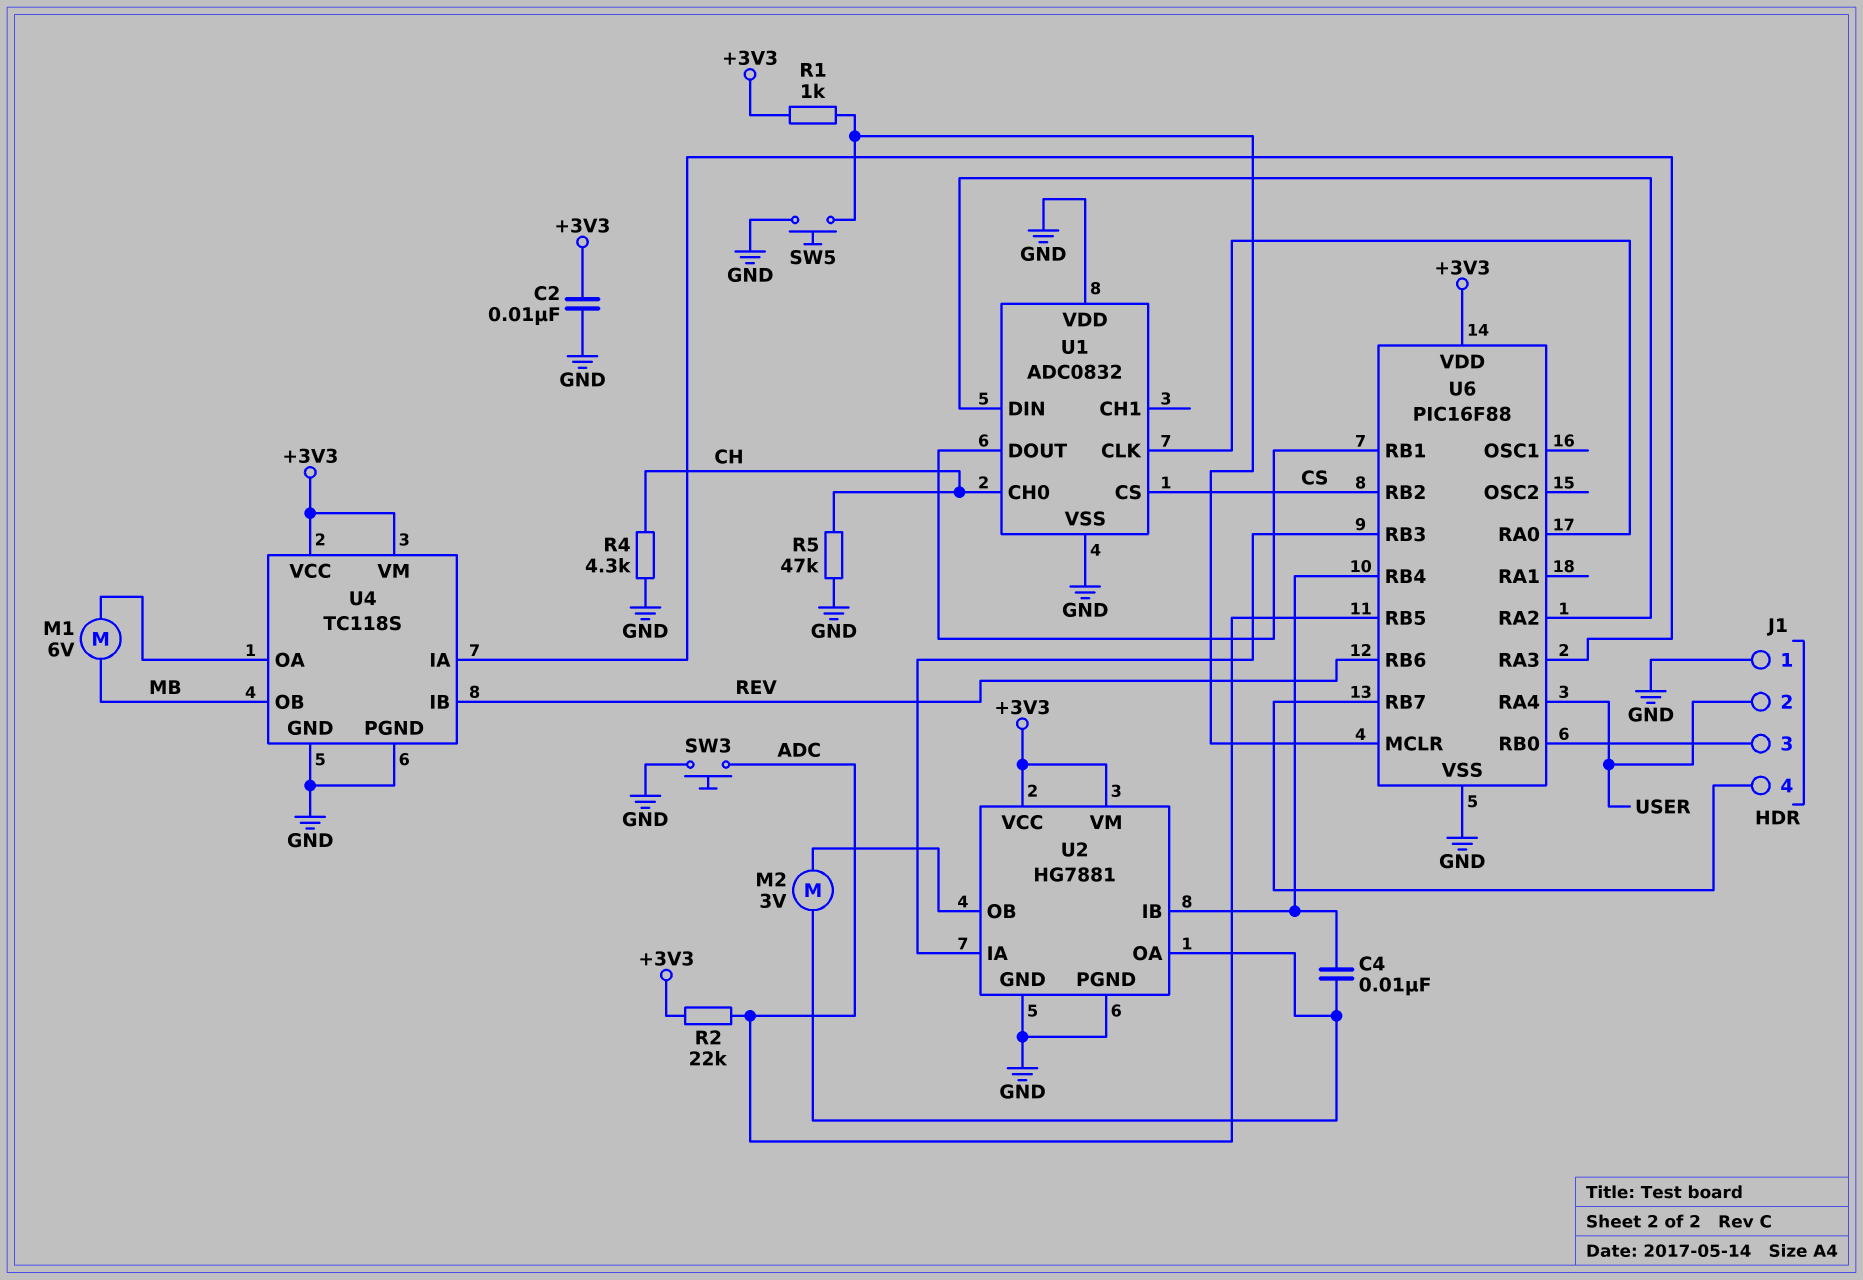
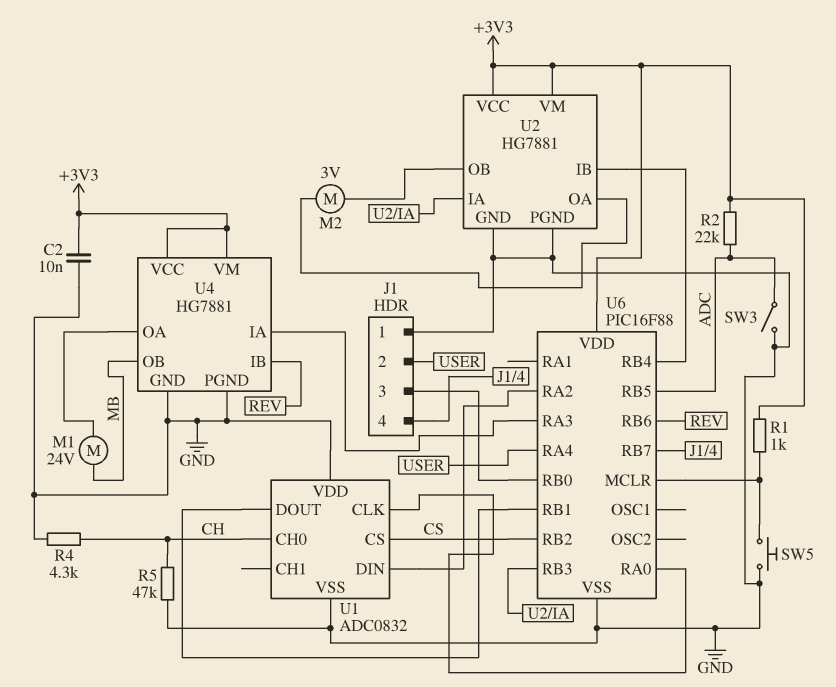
C4: 10nF (U2/IB, U2/OA) -> none
M1: motor 6V (MB, U4/OA) -> motor 24V (MB, U4/OA)
SW3: button (ADC, GND) -> switch (ADC, GND)
U4: TC118S -> HG7881

